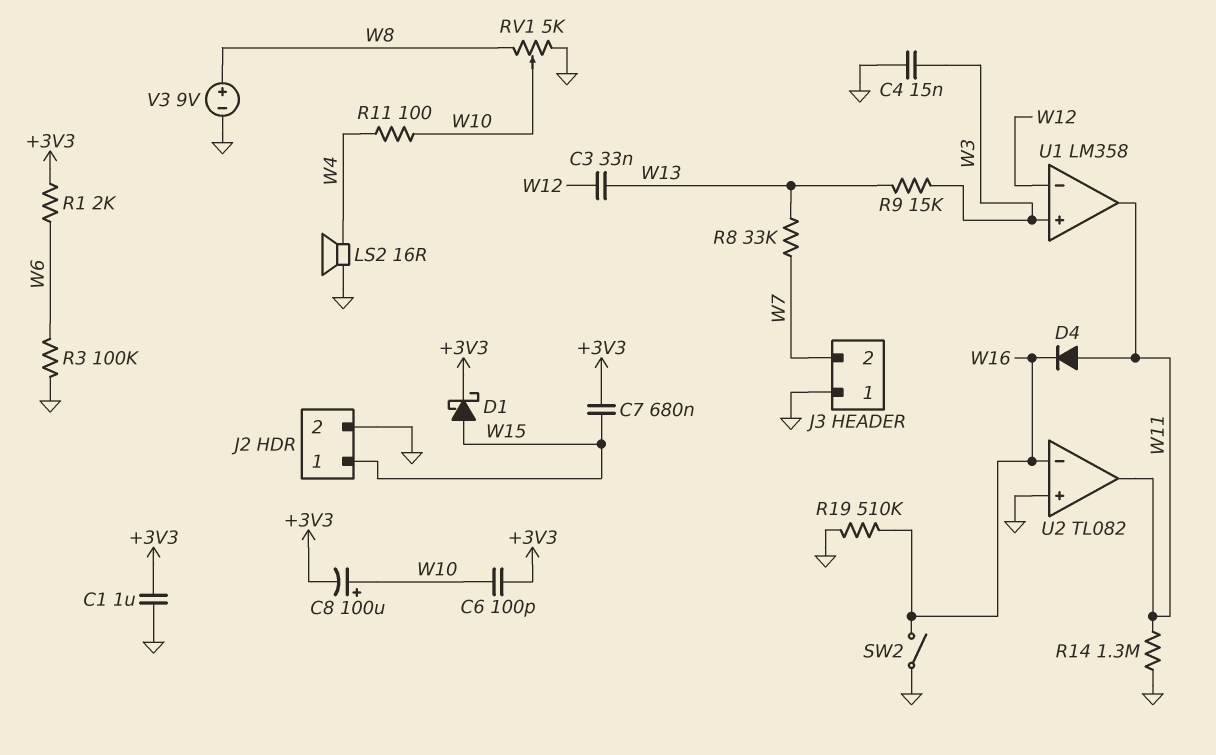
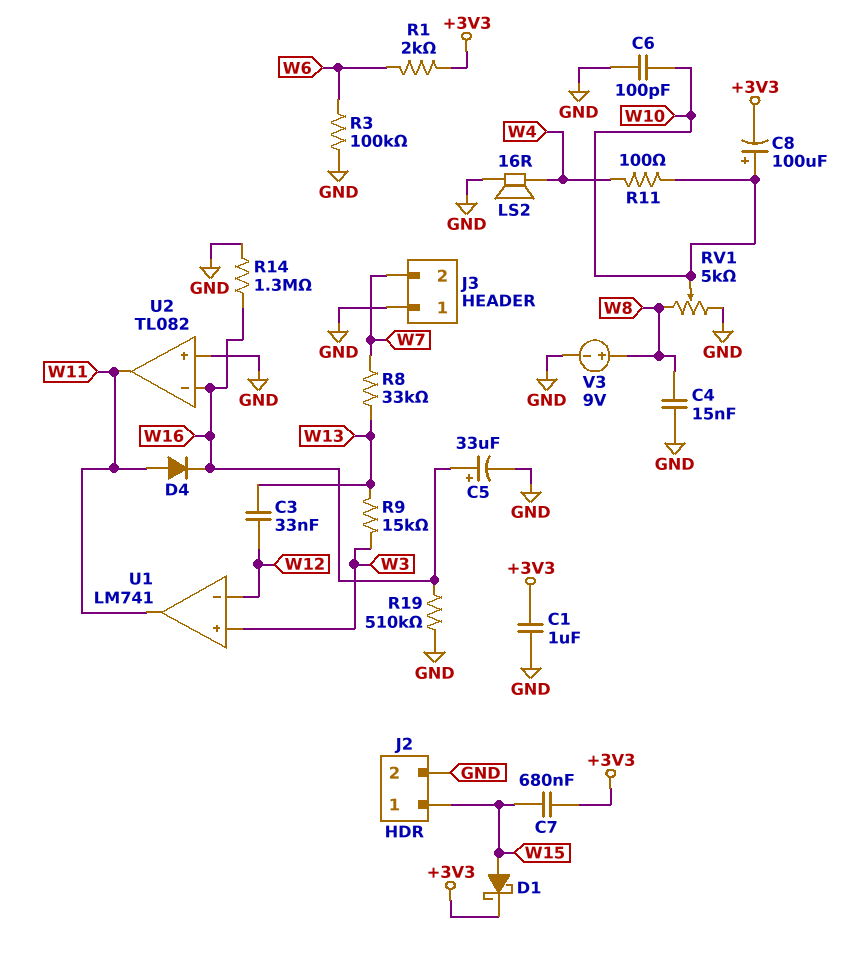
C4: 15nF (GND, W3) -> 15nF (GND, W8)
C5: none -> 33uF (plus W16, minus GND)
C6: 100pF (+3V3, W10) -> 100pF (GND, W10)
R14: 1.3M (GND, W11) -> 1.3M (GND, W16)
SW2: switch (GND, W16) -> none
U1: LM358 -> LM741

